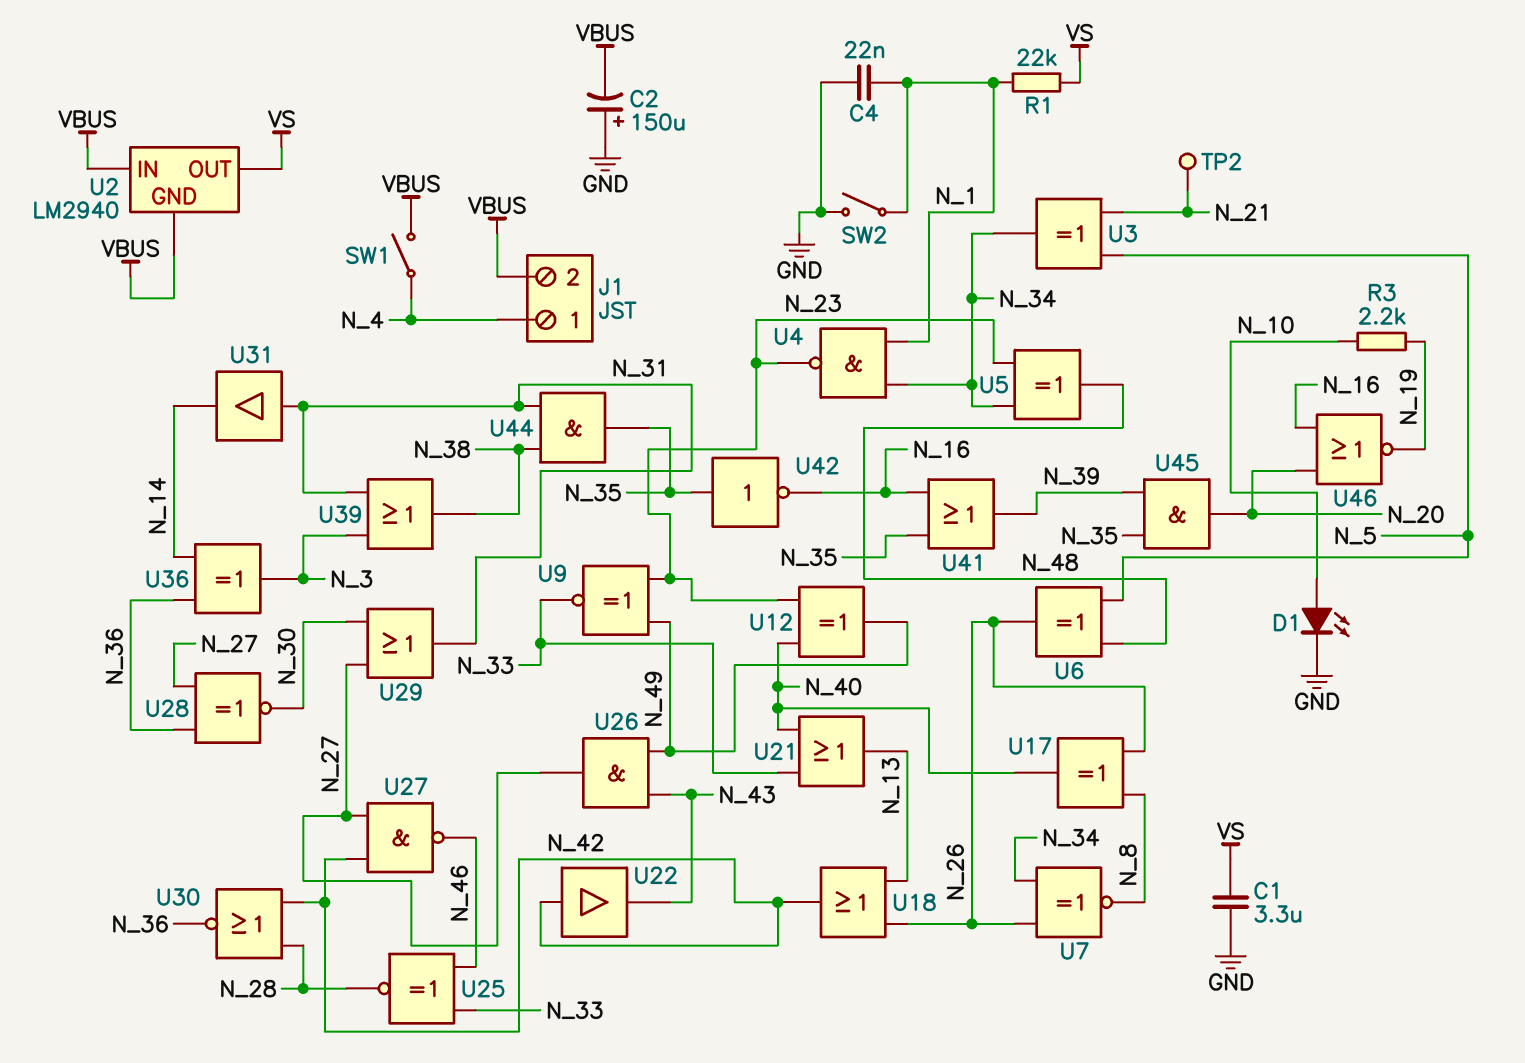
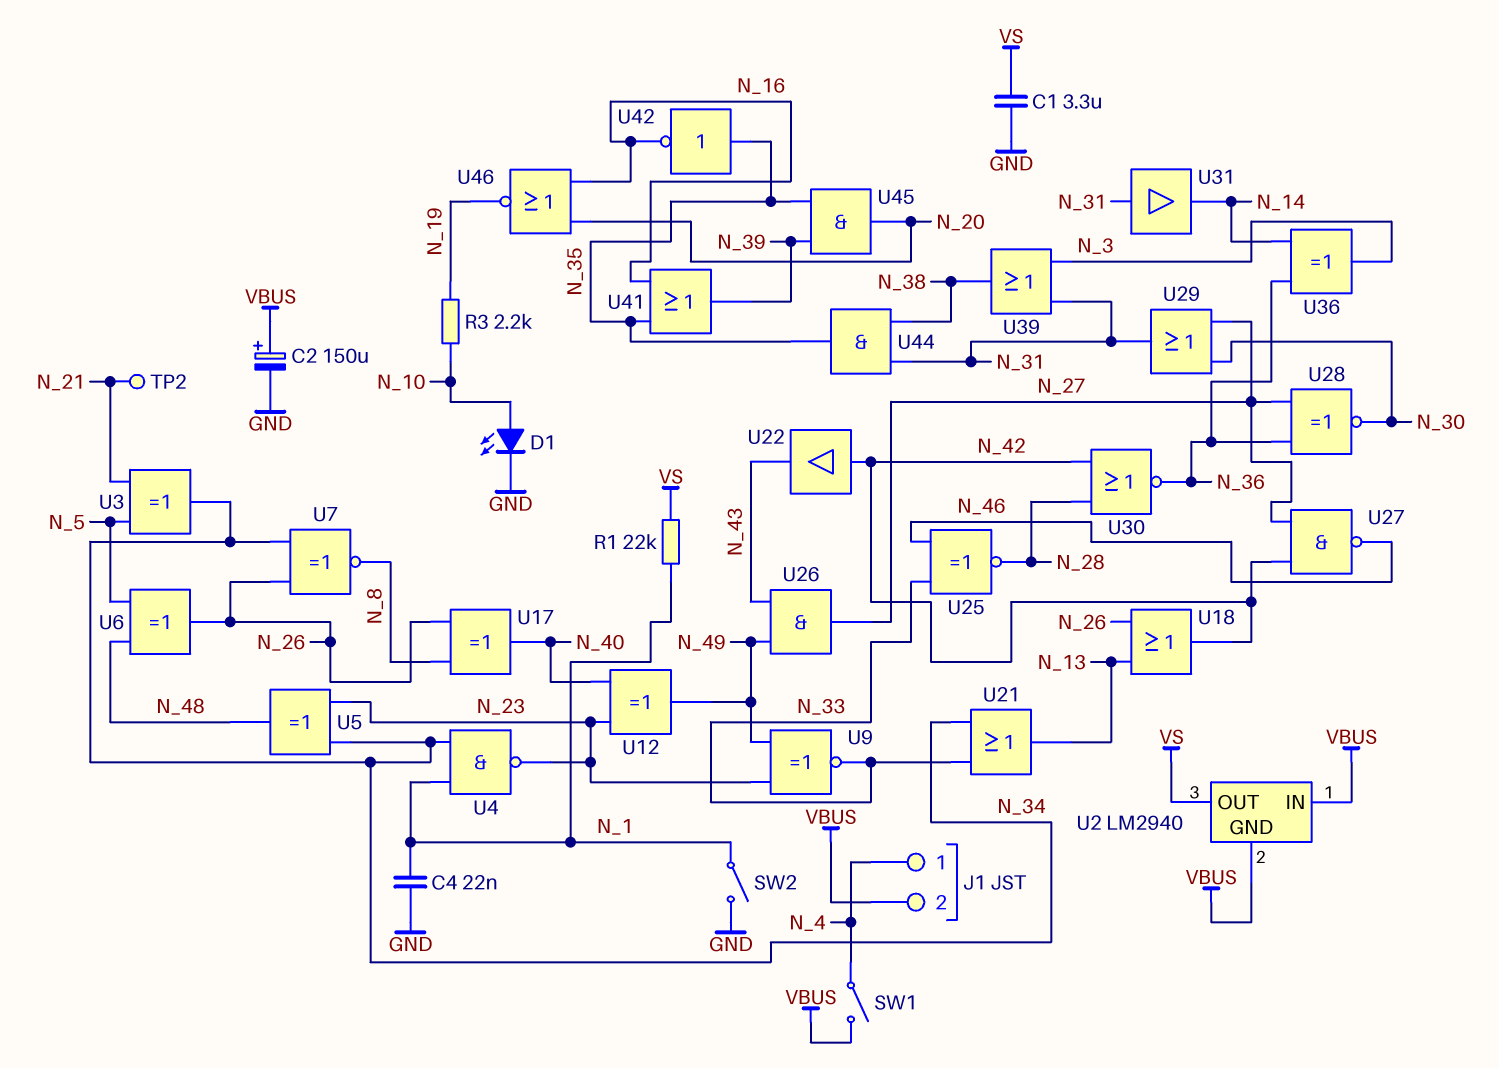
C2: 150uF (plus GND, minus VBUS) -> 150uF (plus VBUS, minus GND)
U21: OR (in N_33, in N_40, out N_13) -> OR (in N_33, in N_34, out N_13)

